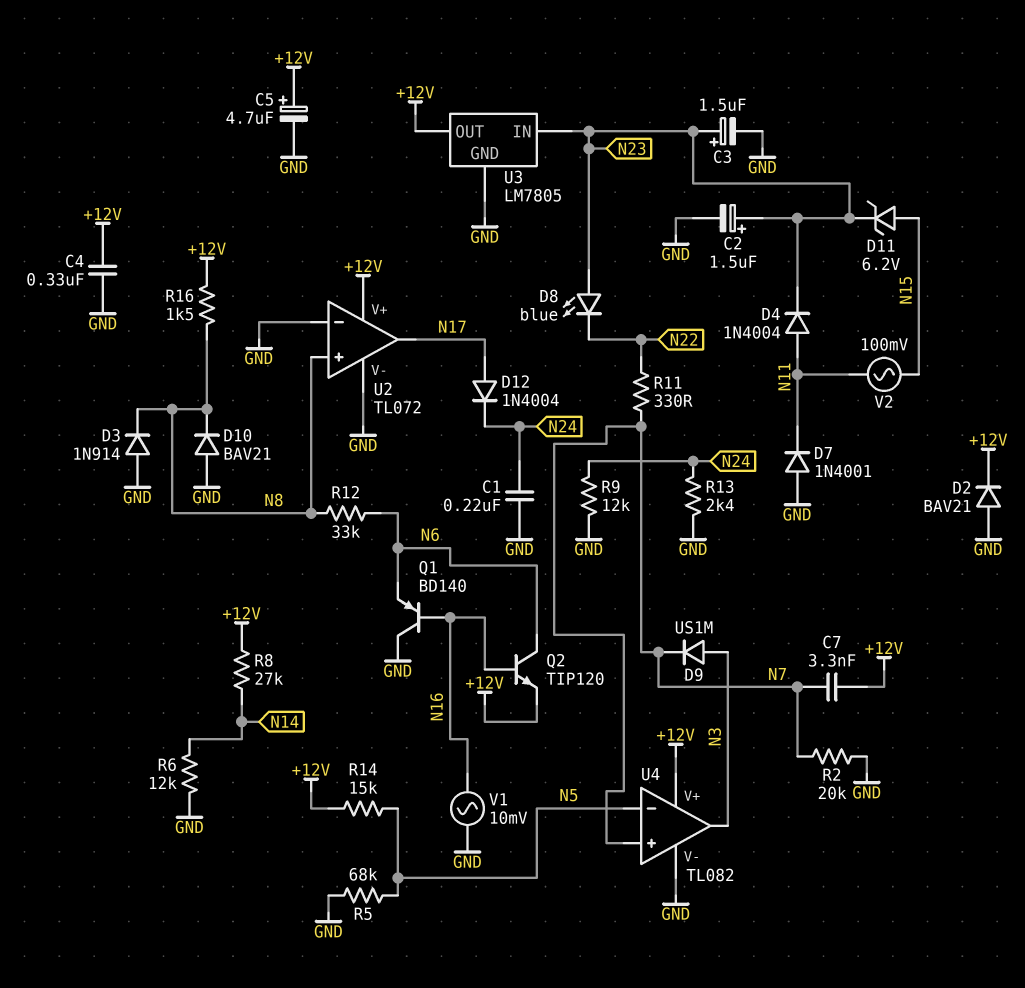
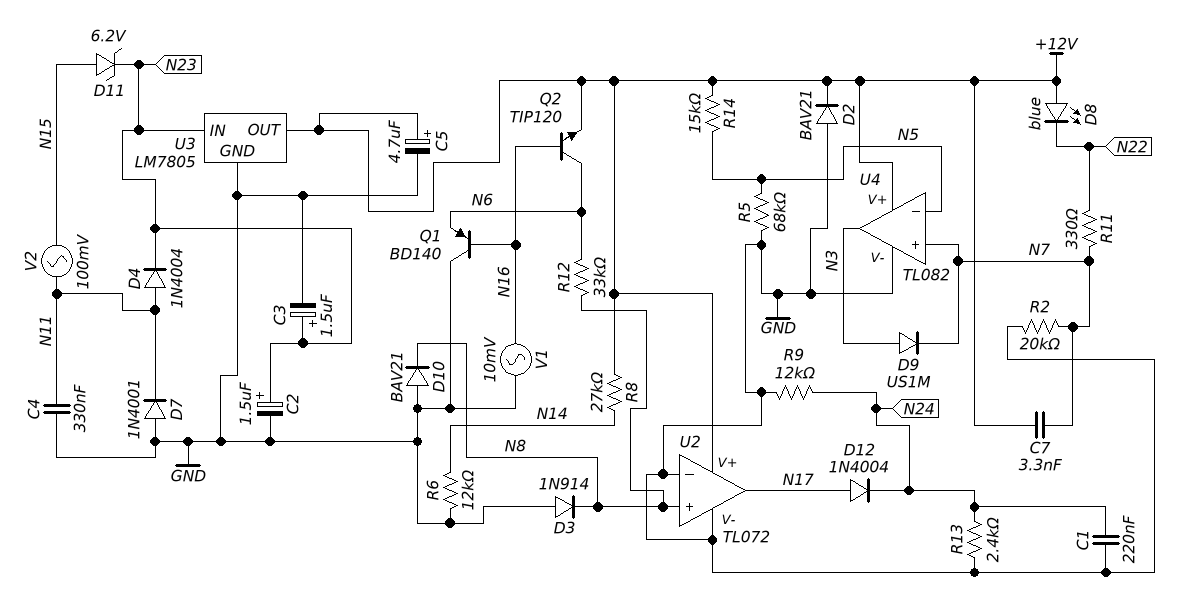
C4: 330nF (+12V, GND) -> 330nF (GND, N11)
D8: LED blue (A N23, K N22) -> LED blue (A +12V, K N22)
R16: 1.5k (+12V, N8) -> none

